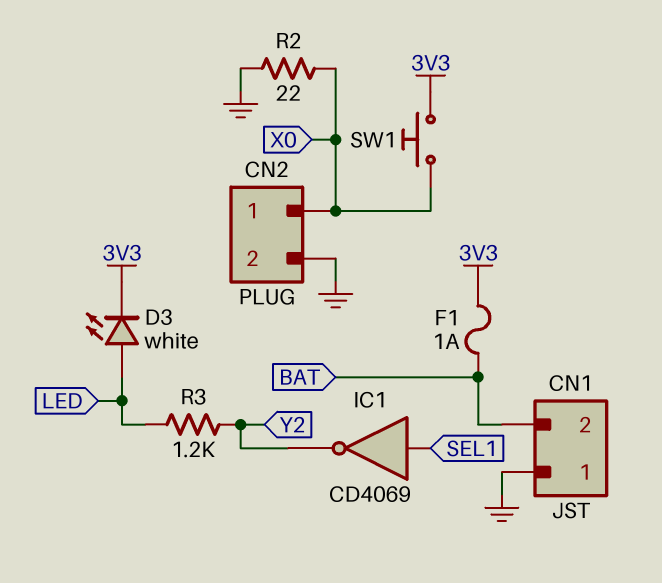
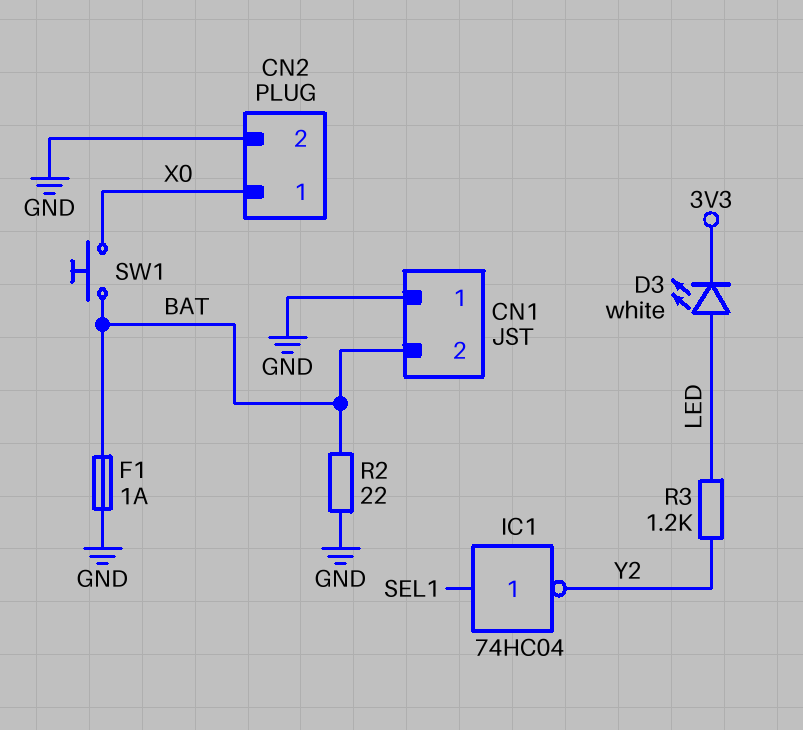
F1: 1A (3V3, BAT) -> 1A (BAT, GND)
IC1: NOT CD4069 (in SEL1, out Y2) -> NOT 74HC04 (in SEL1, out Y2)
R2: 22 (GND, X0) -> 22 (BAT, GND)
SW1: button (3V3, X0) -> button (BAT, X0)

